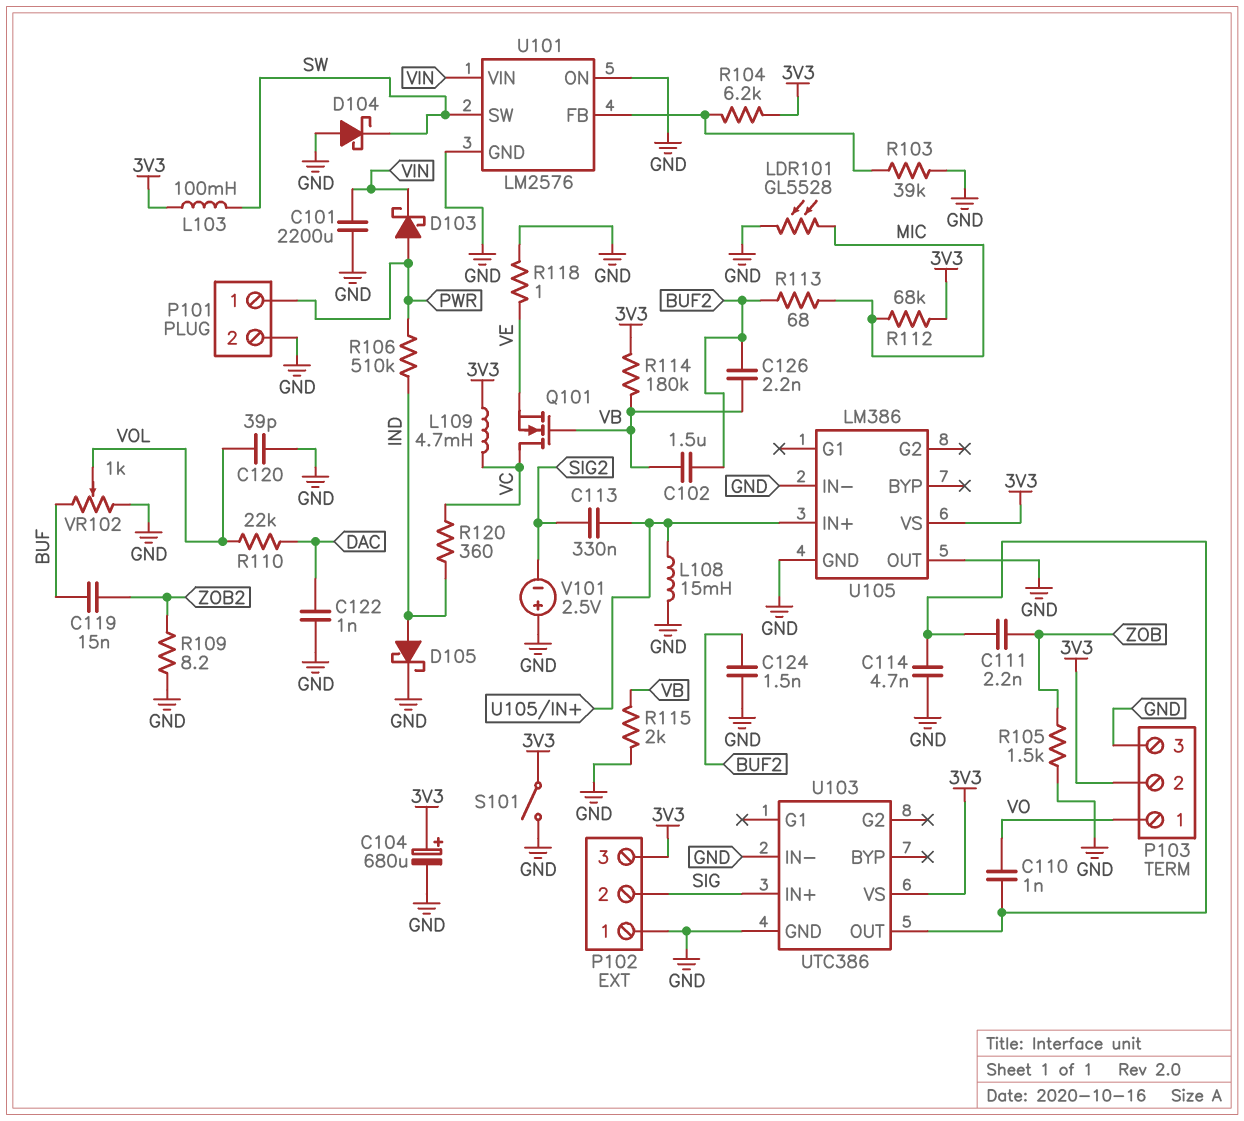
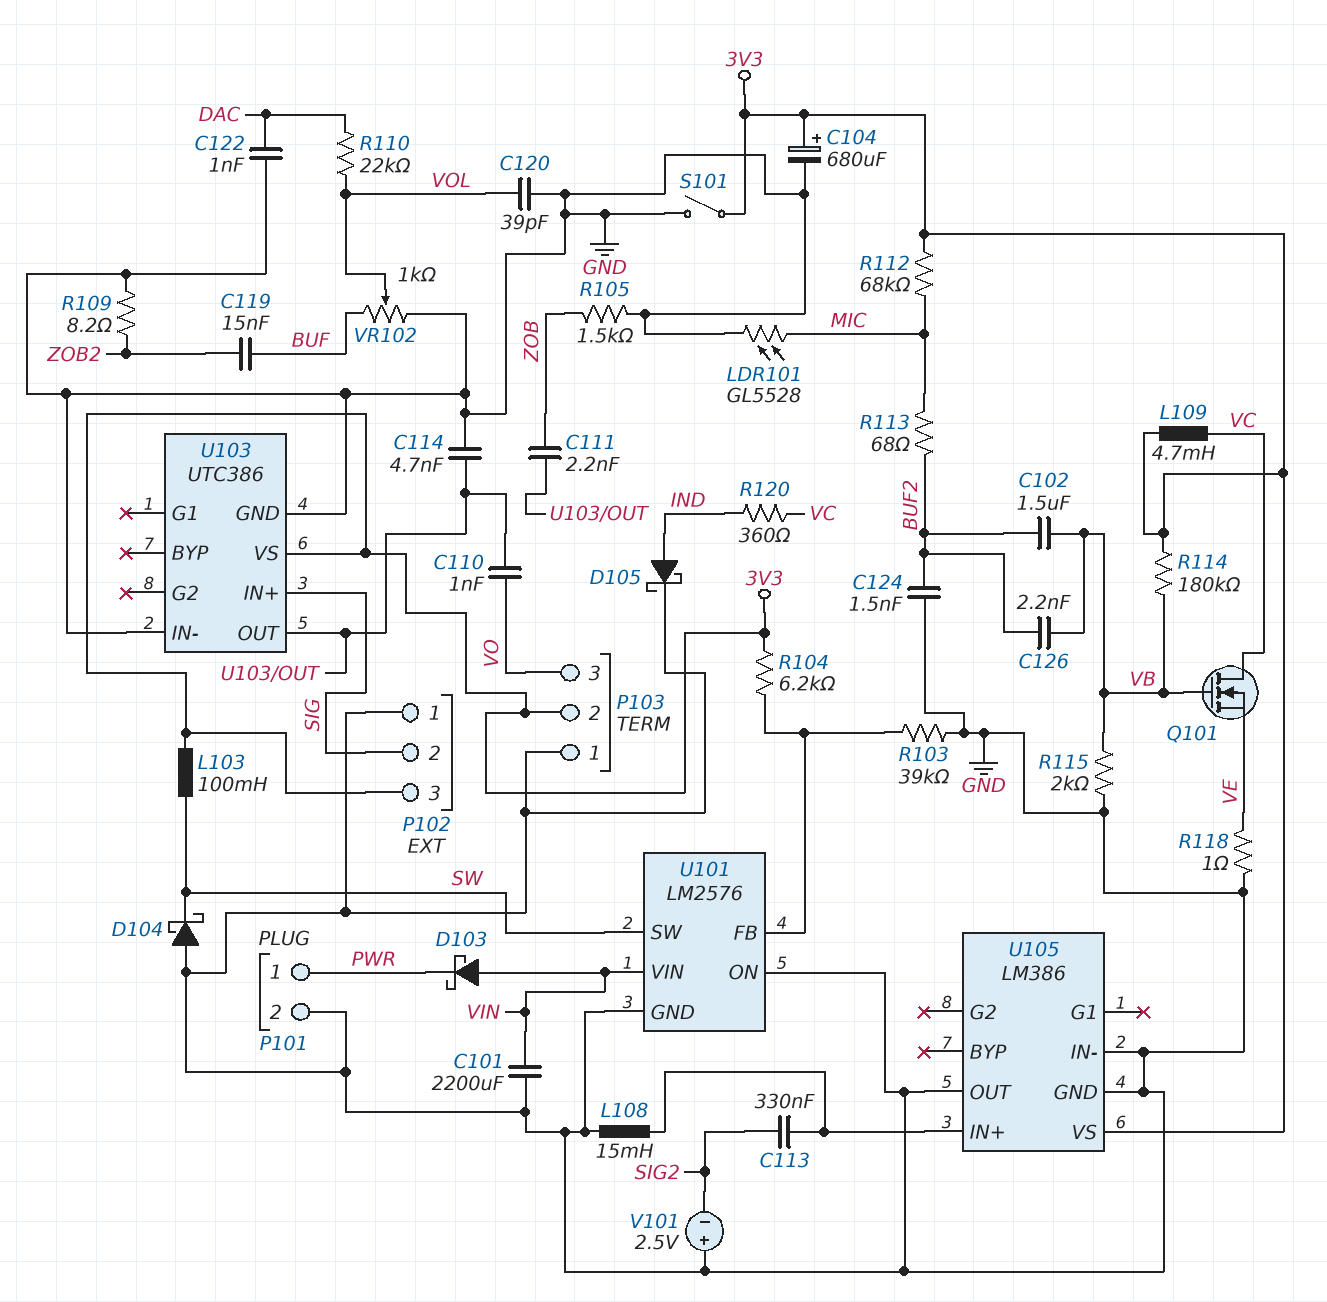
D103: schottky (A PWR, K VIN) -> schottky (A VIN, K PWR)
P103 pin 1: VO -> GND
P103 pin 3: GND -> VO
R106: 510k (IND, PWR) -> none

